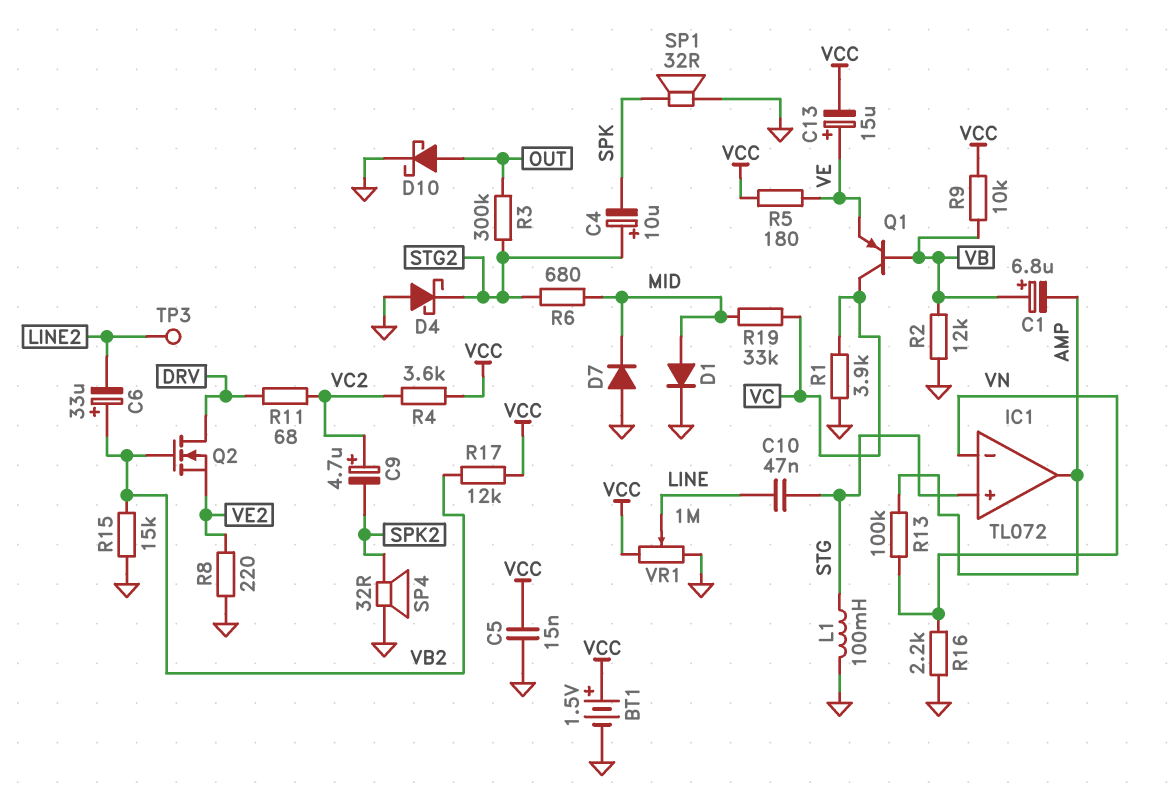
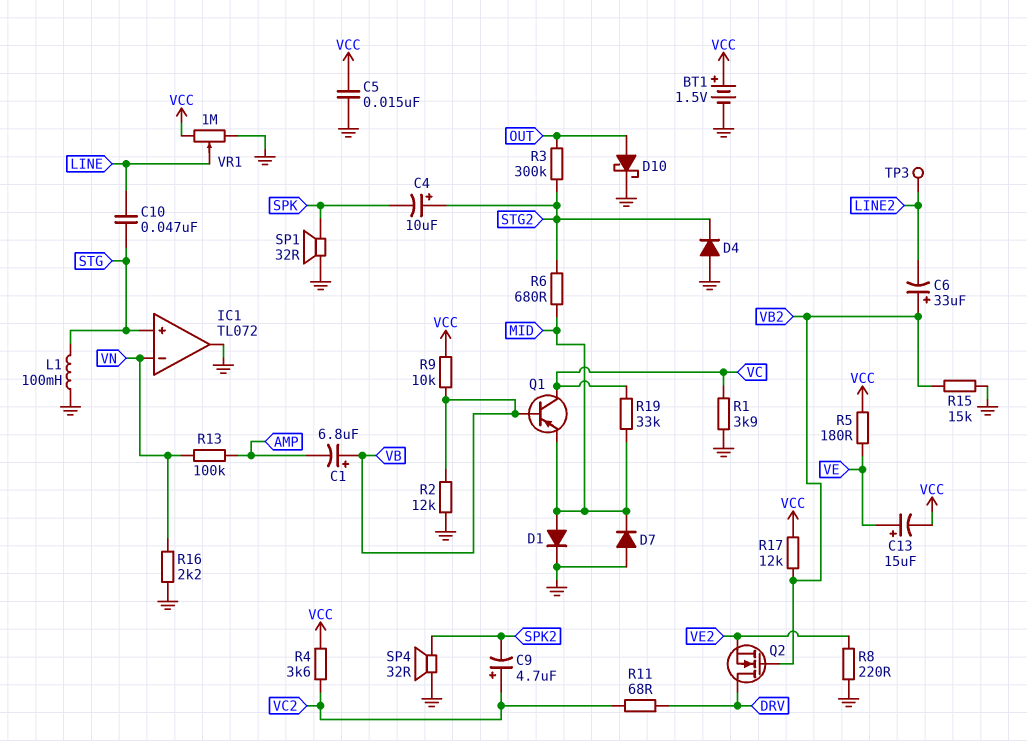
D4: schottky (A GND, K STG2) -> diode (A GND, K STG2)
IC1 pin out: AMP -> GND
Q1: PNP (B VB, C VC, E VE) -> PNP (B VB, C VC, E MID)

